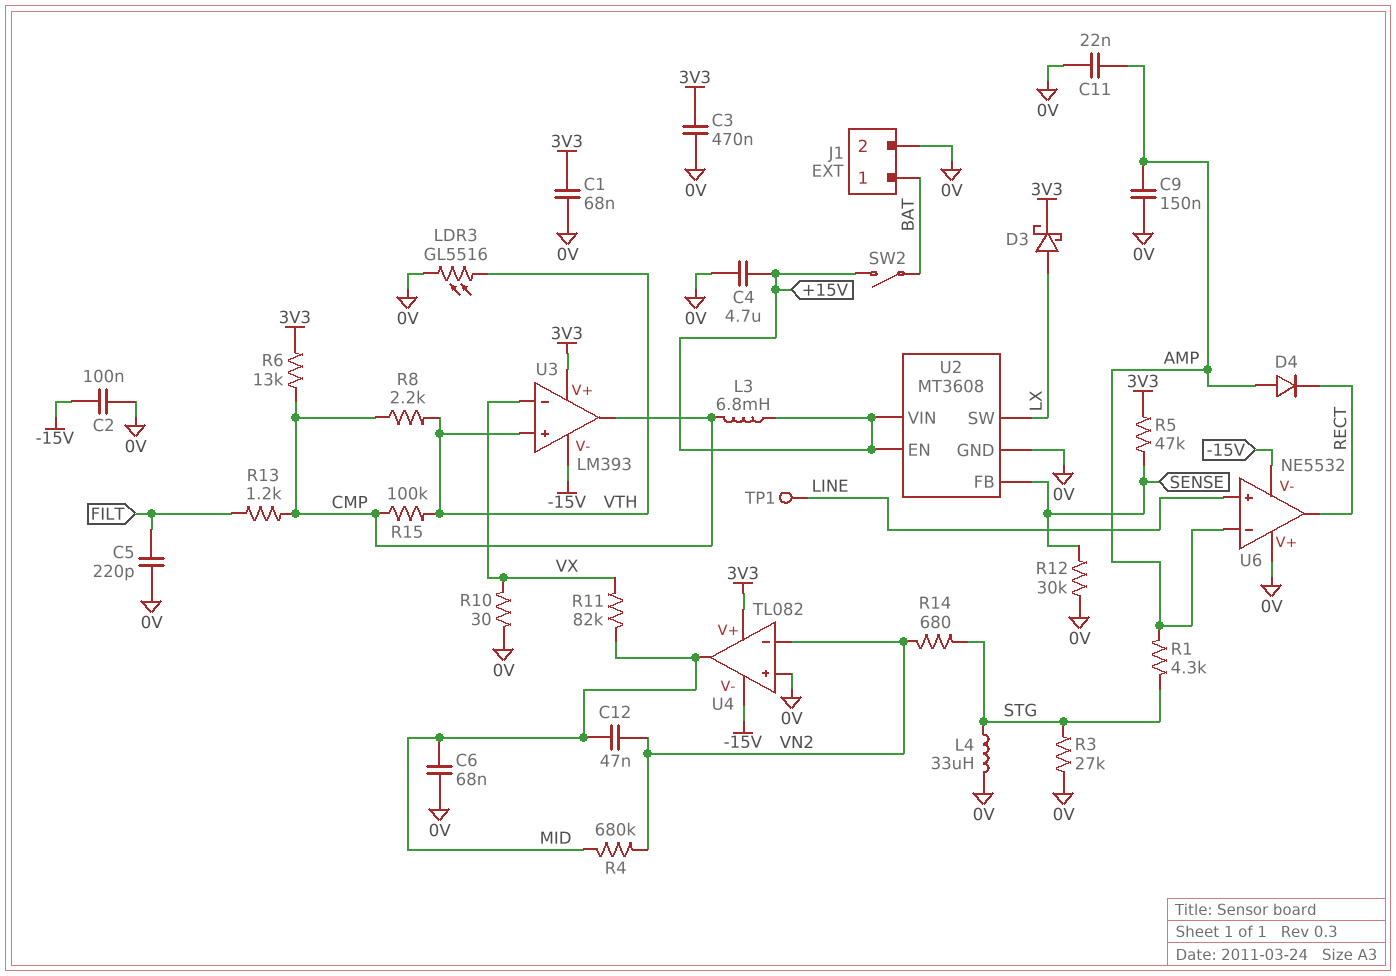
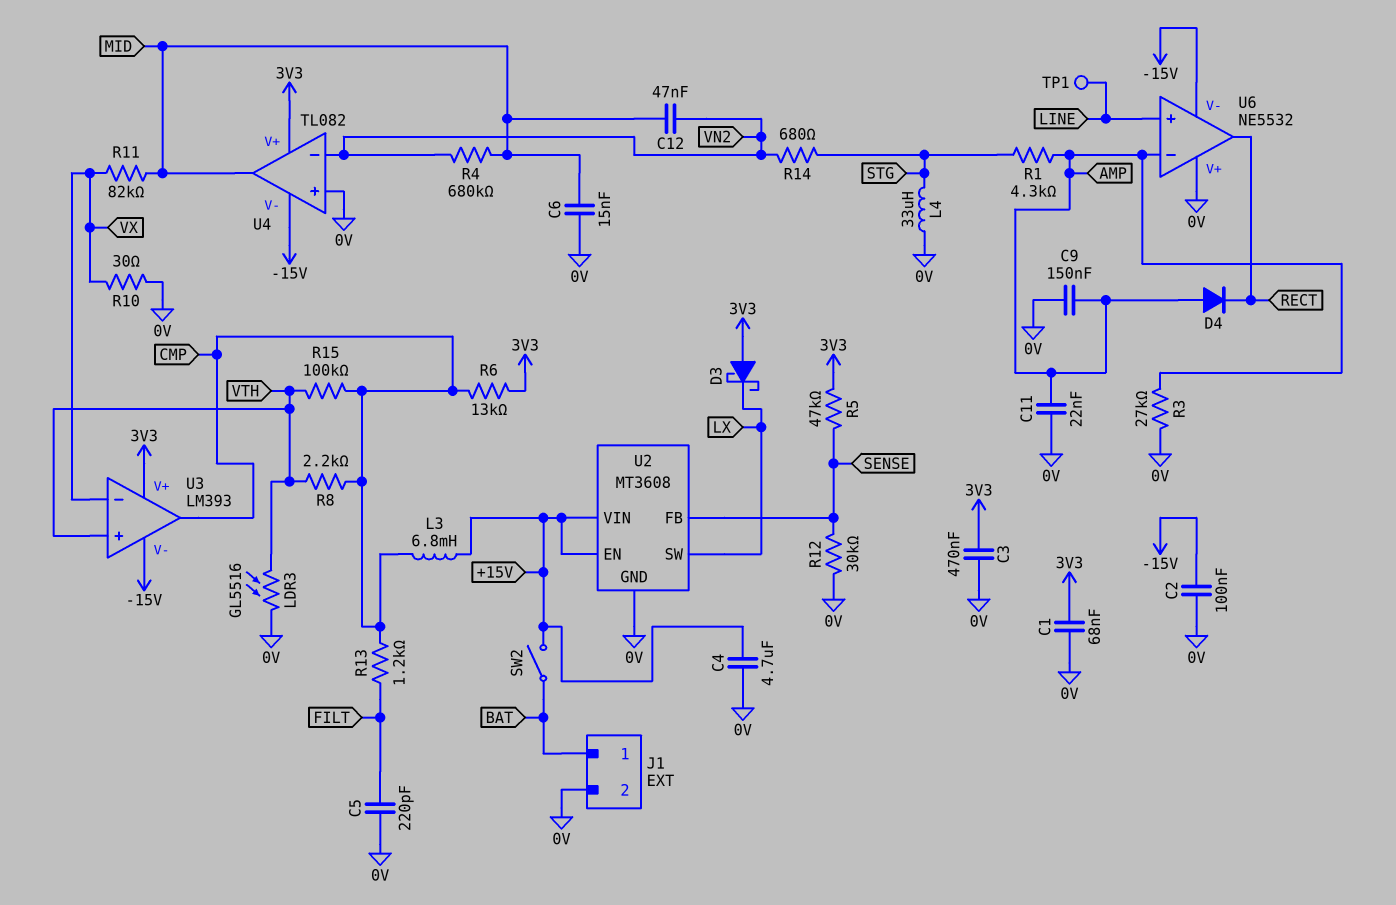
C6: 68nF (0V, MID) -> 15nF (0V, MID)
D3: schottky (A LX, K 3V3) -> schottky (A 3V3, K LX)
R3: 27k (0V, STG) -> 27k (0V, AMP)

